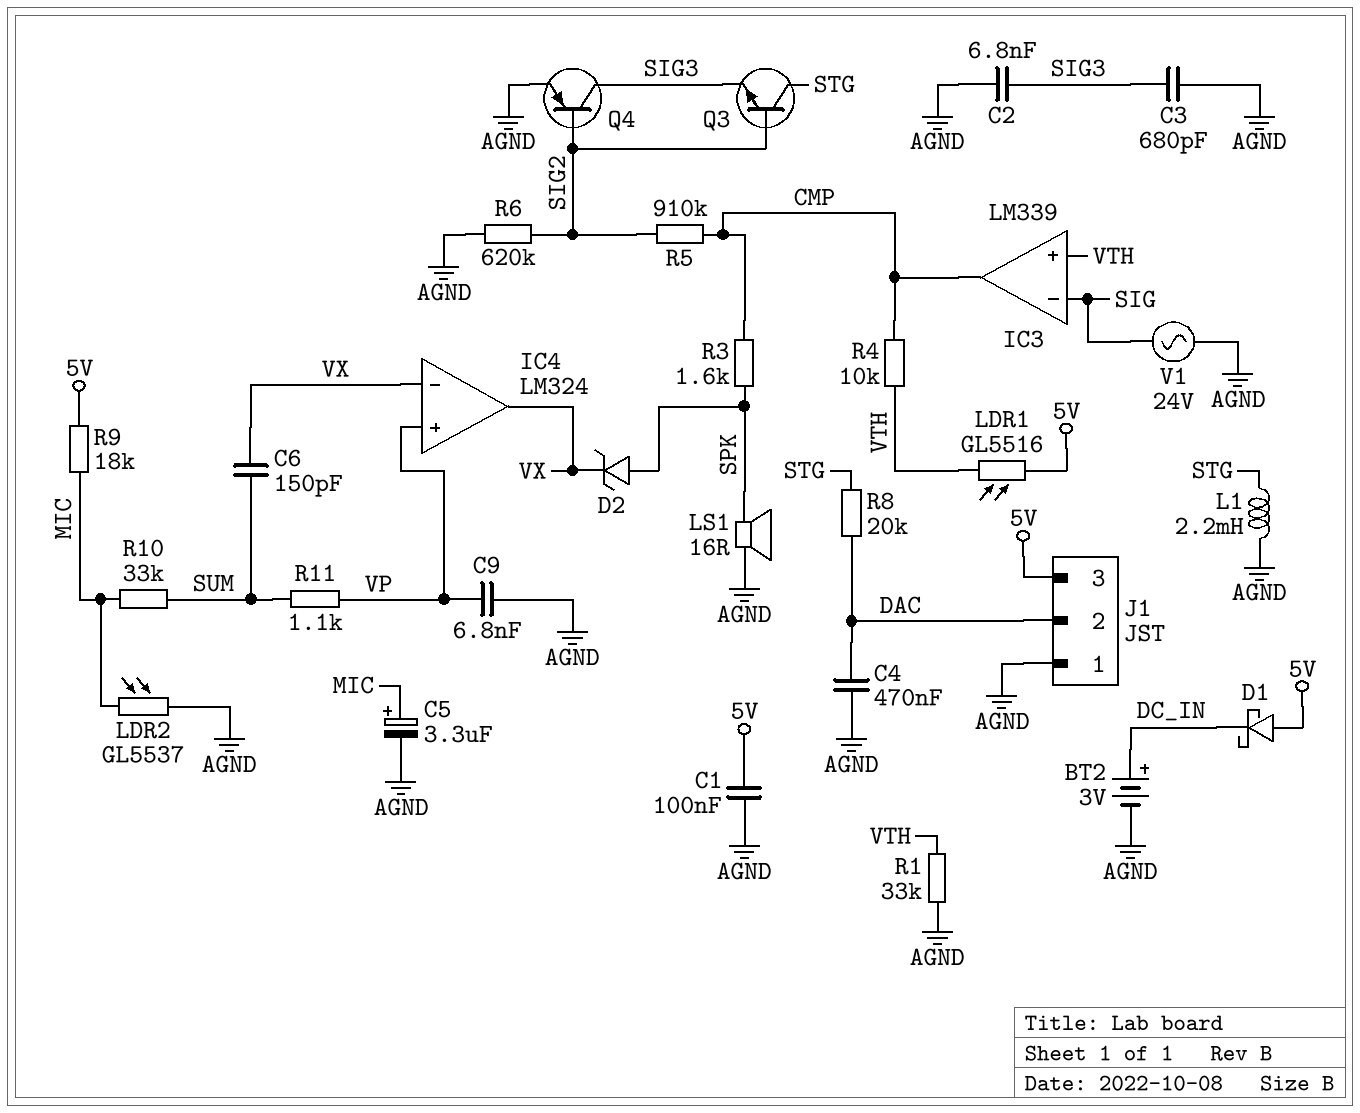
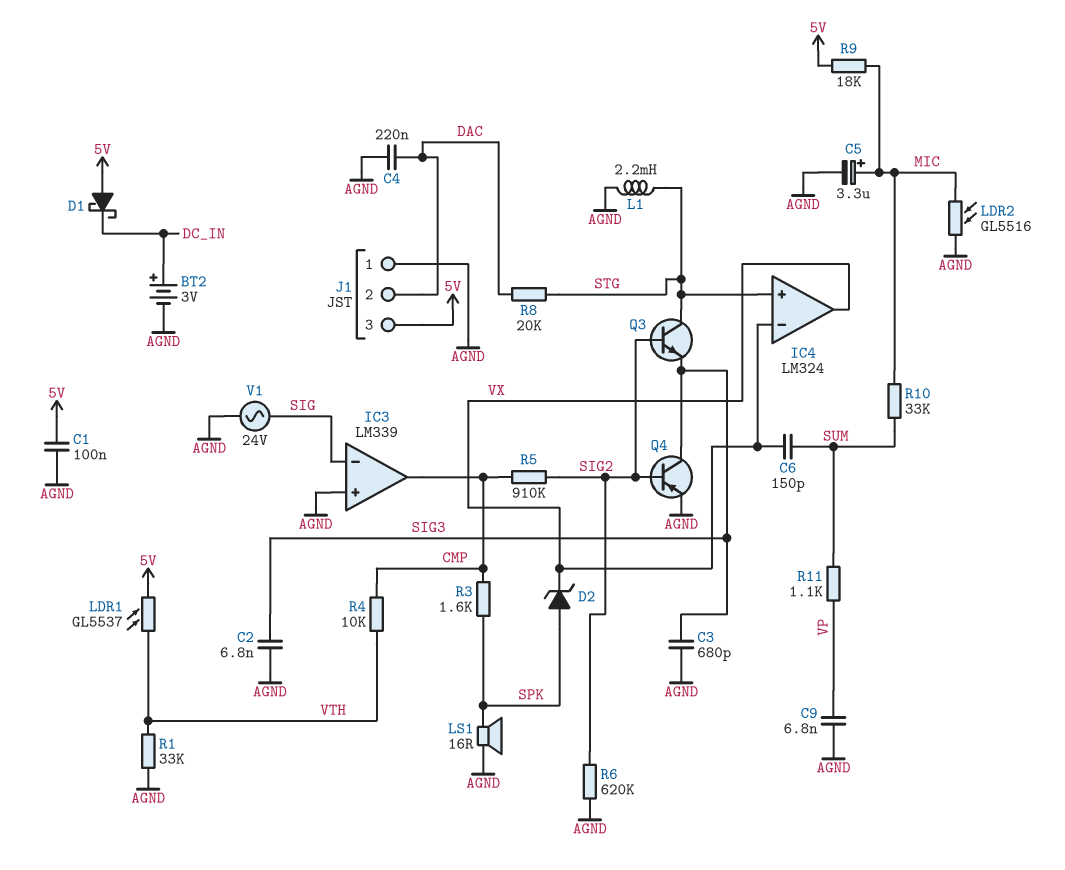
C4: 470nF (AGND, DAC) -> 220nF (AGND, DAC)
IC3 pin in+: VTH -> AGND
IC4 pin in+: VP -> STG
LDR1: GL5516 (5V, VTH) -> GL5537 (5V, VTH)
LDR2: GL5537 (AGND, MIC) -> GL5516 (AGND, MIC)

